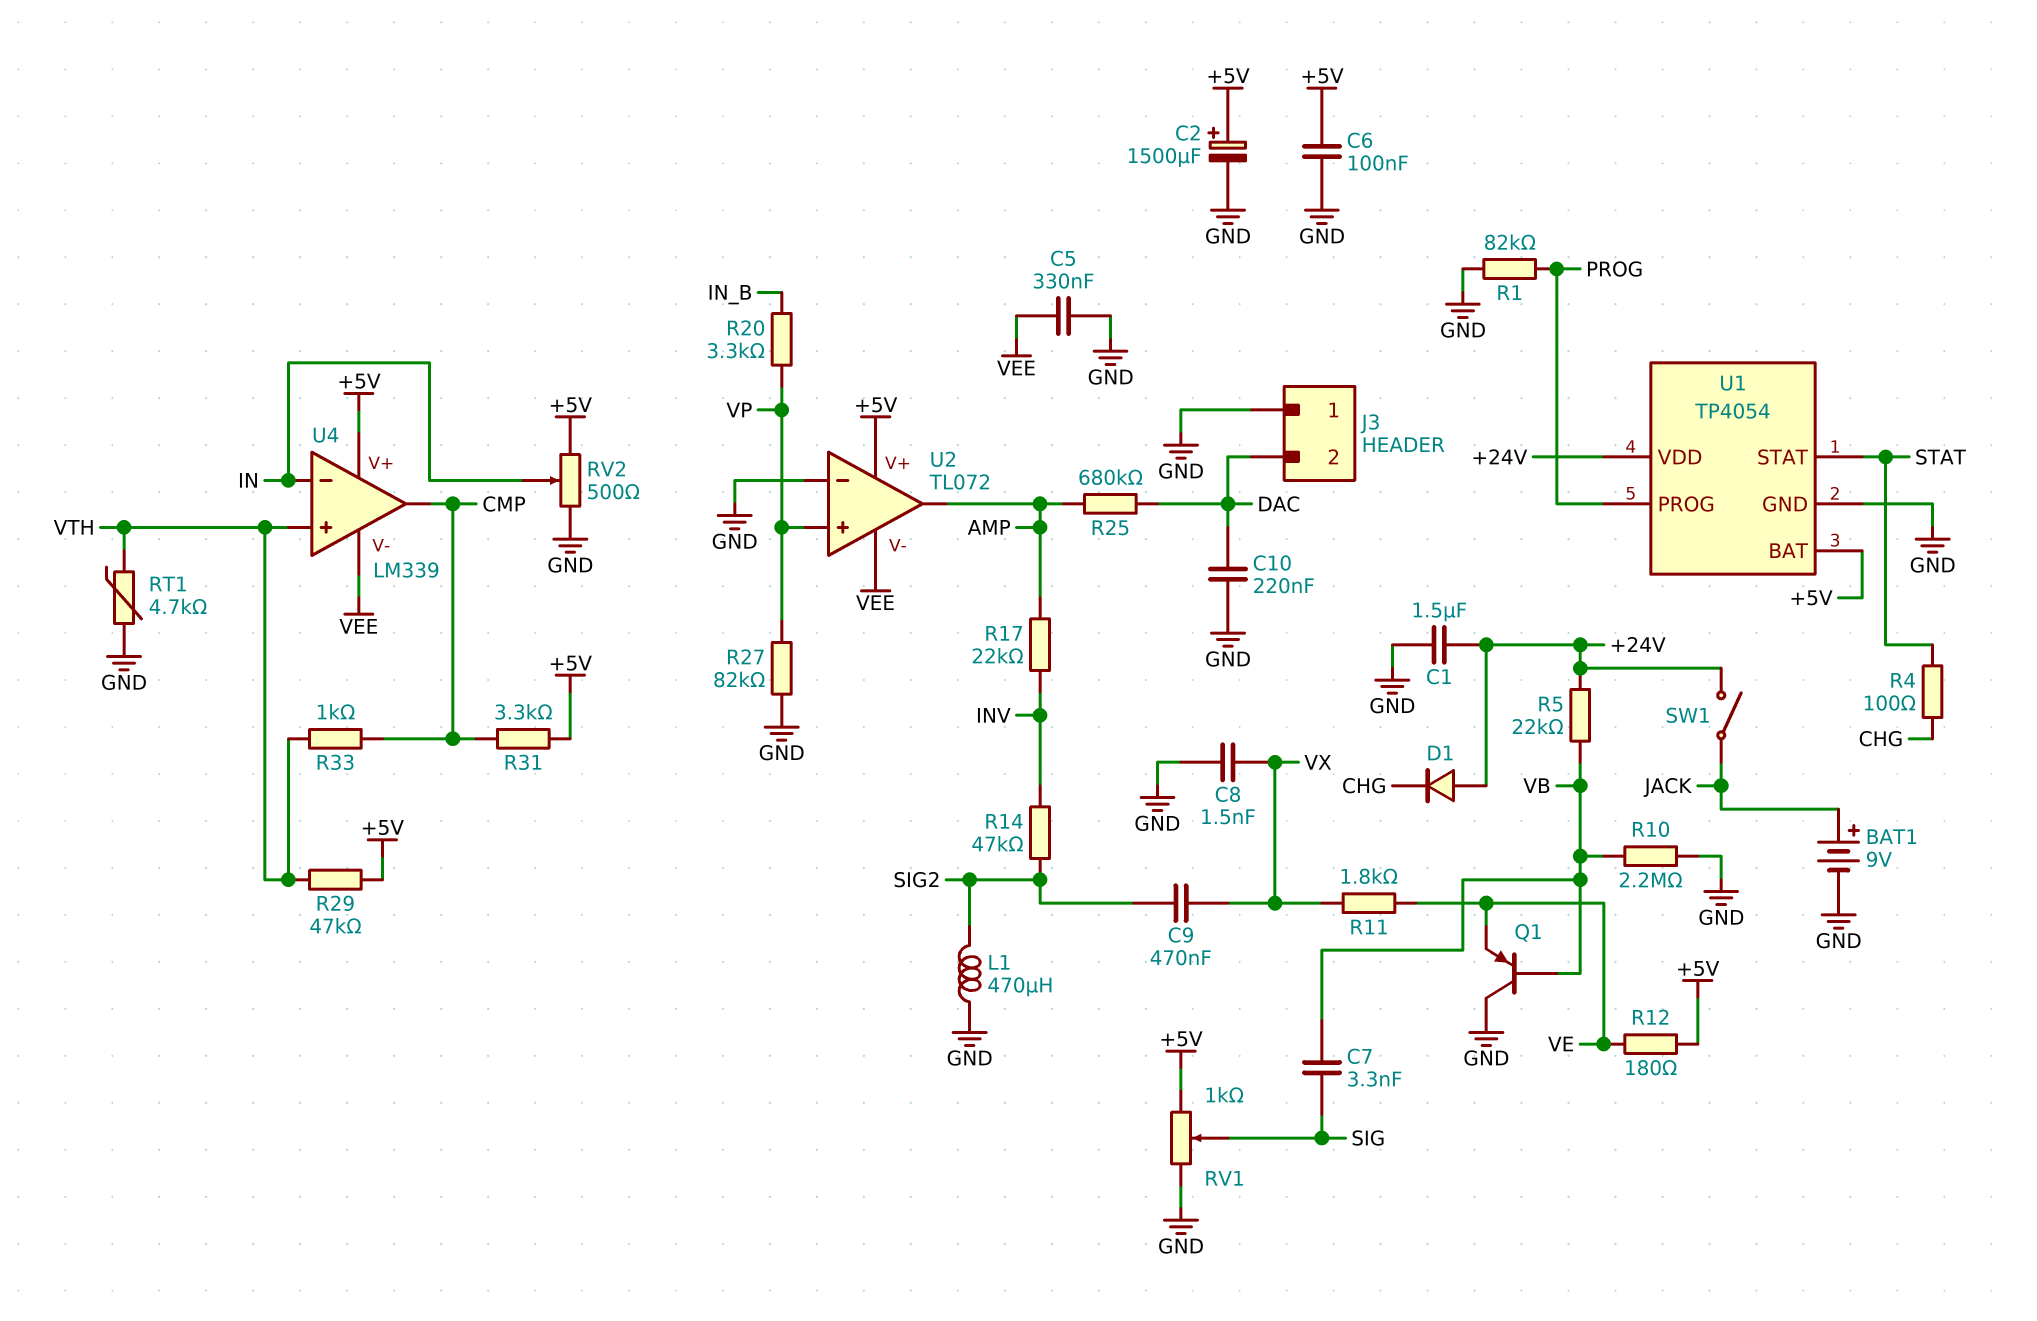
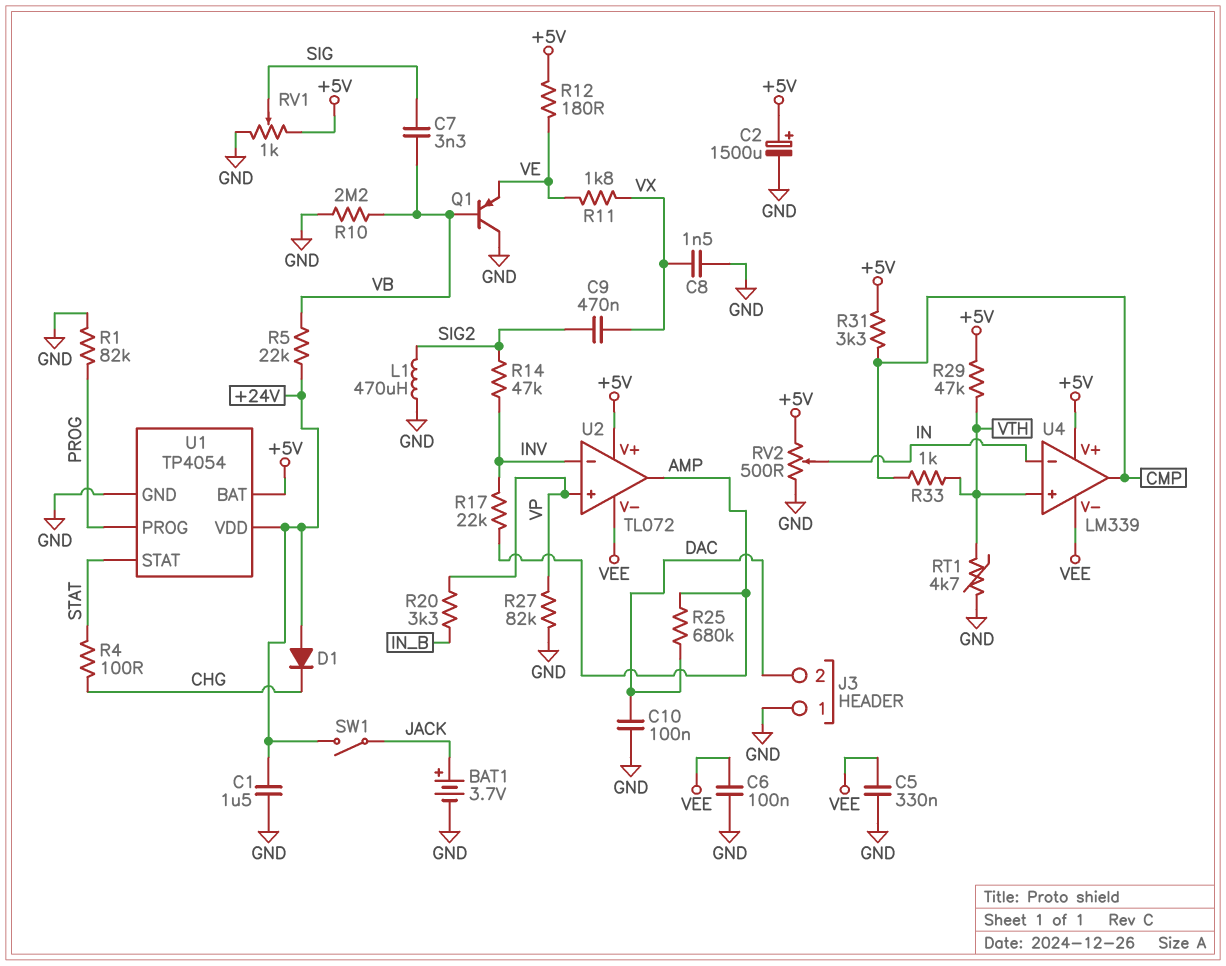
BAT1: 9V (plus JACK, minus GND) -> 3.7V (plus JACK, minus GND)
C6: 100nF (+5V, GND) -> 100nF (GND, VEE)
C10: 220nF (DAC, GND) -> 100nF (DAC, GND)
U2 pin in-: GND -> INV

